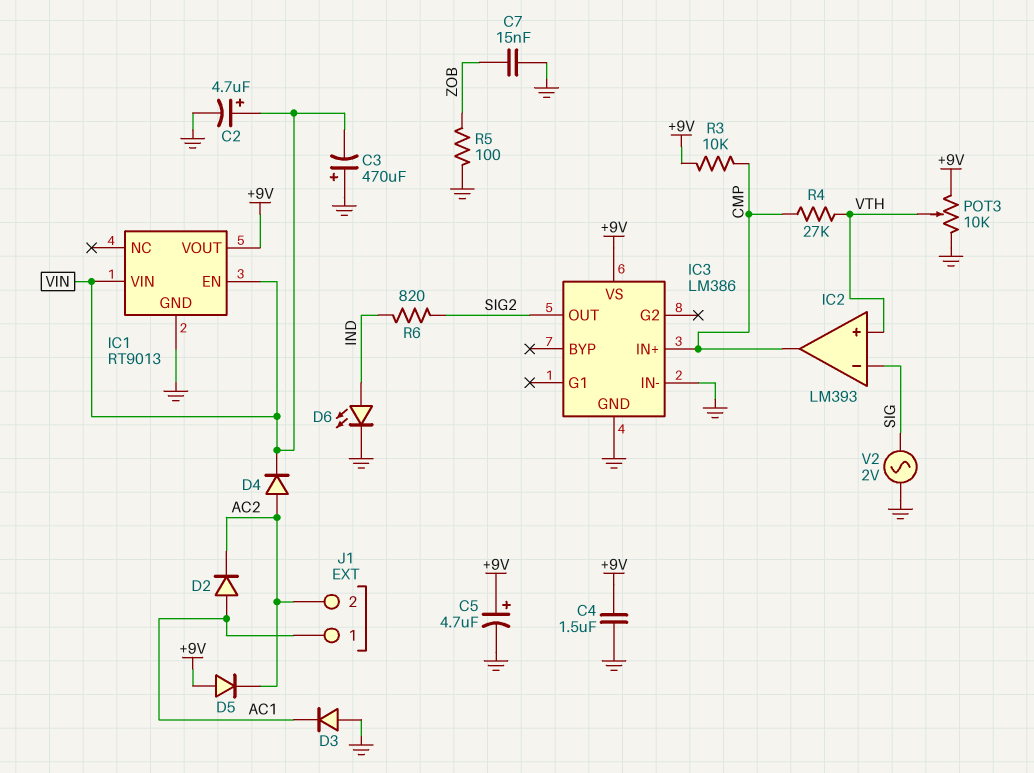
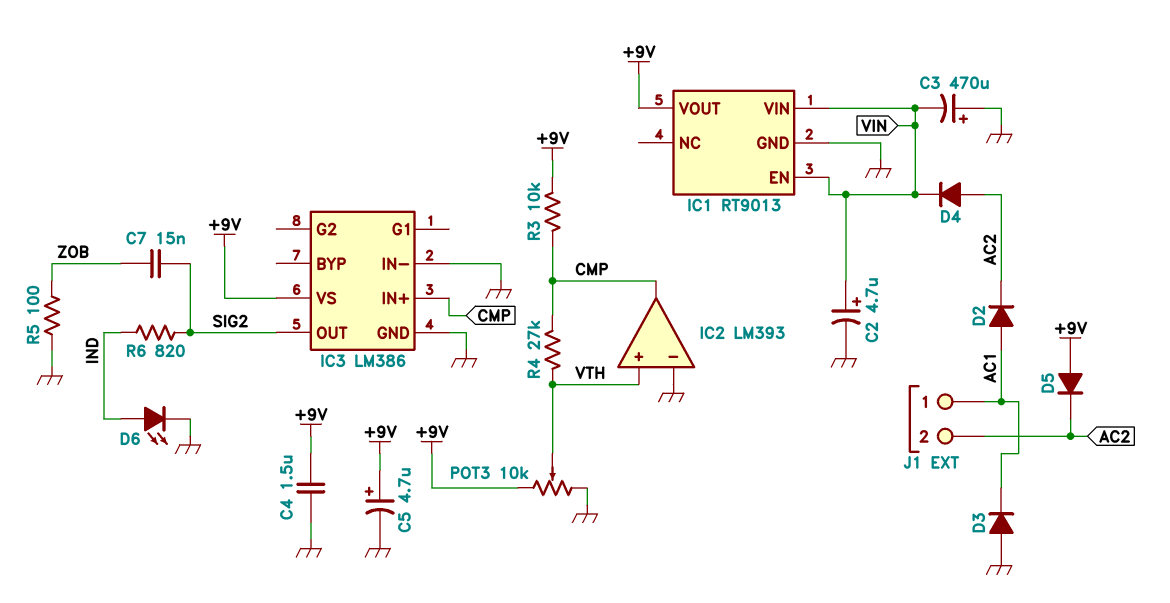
C7: 15nF (GND, ZOB) -> 15nF (SIG2, ZOB)
IC2 pin in-: SIG -> GND
V2: AC 2V (GND, SIG) -> none

